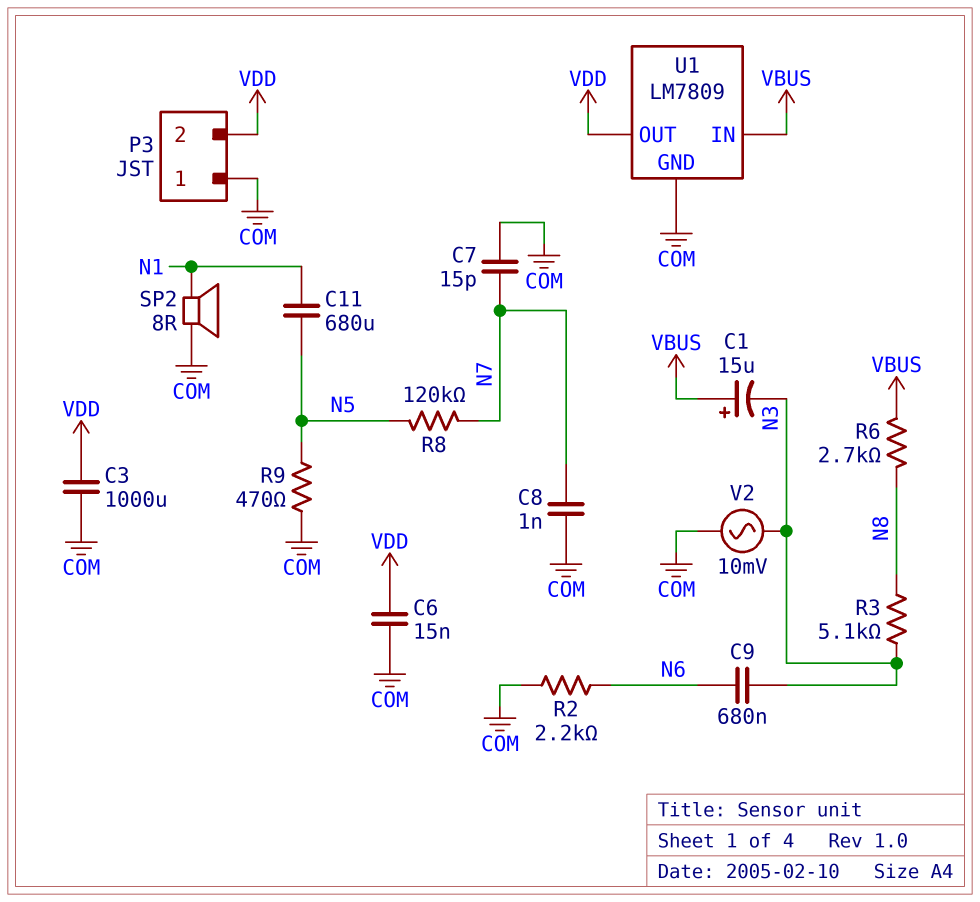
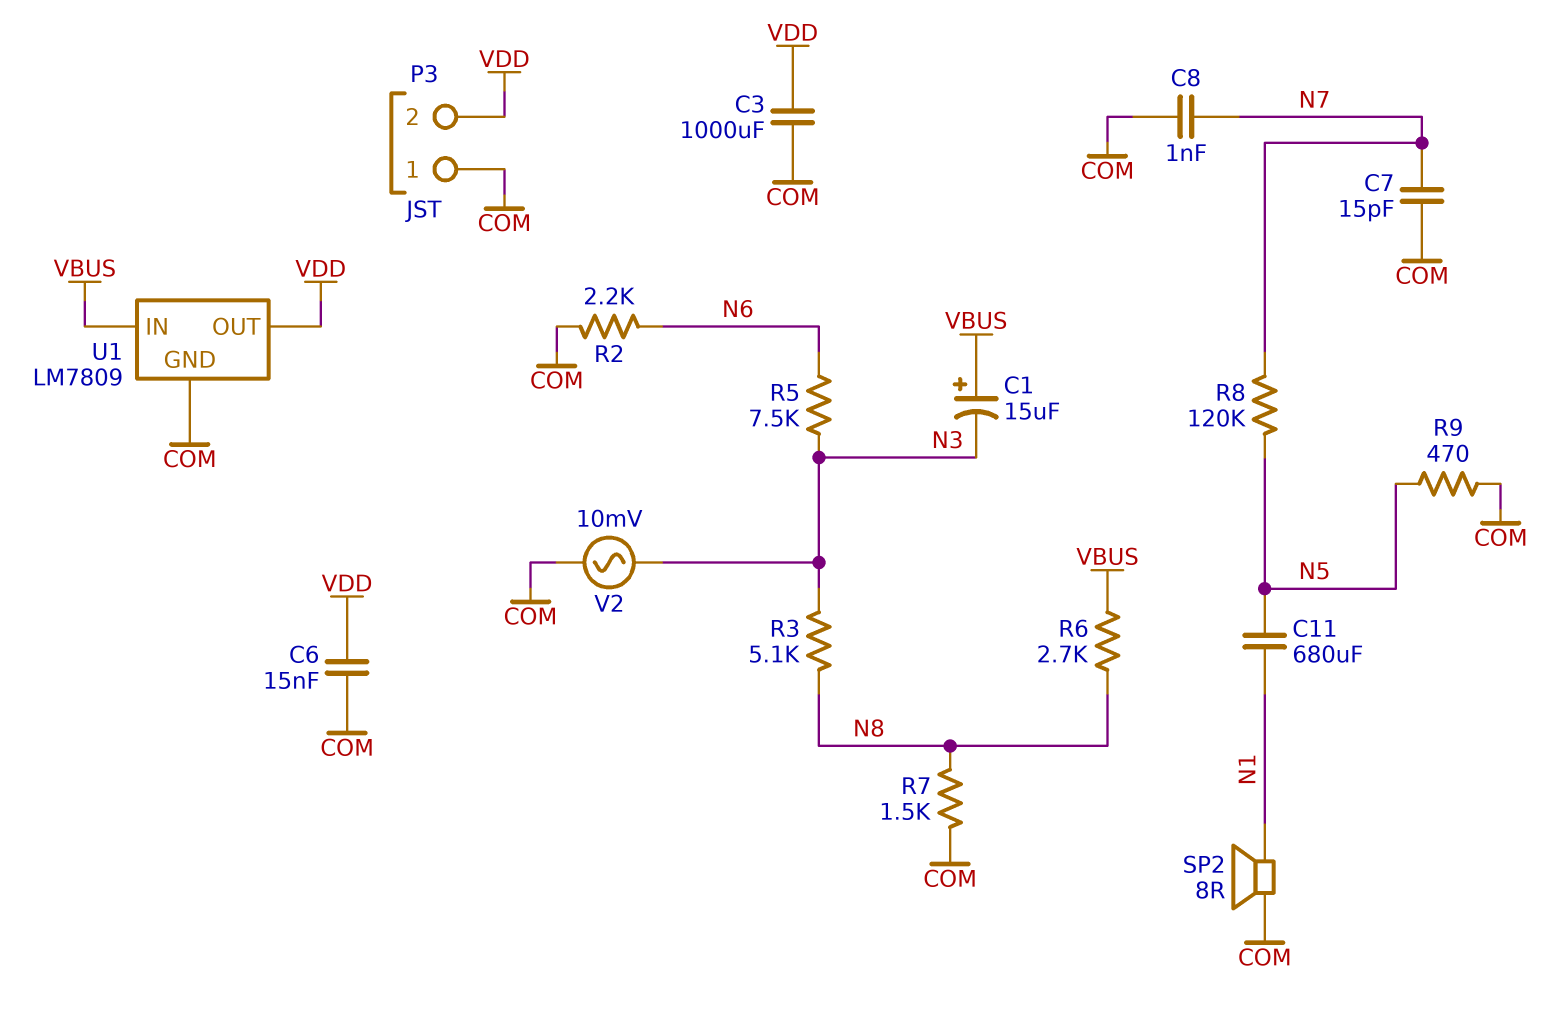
C9: 680nF (N3, N6) -> none
R5: none -> 7.5k (N3, N6)
R7: none -> 1.5k (COM, N8)

